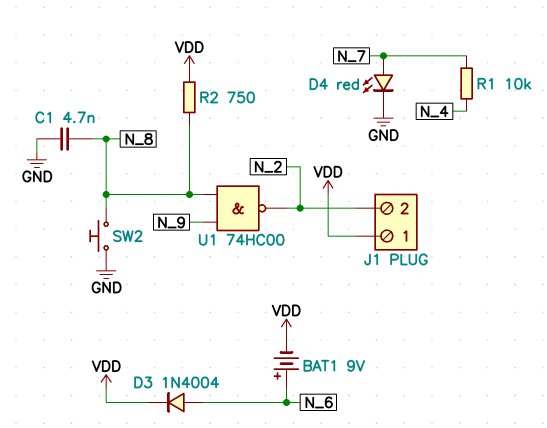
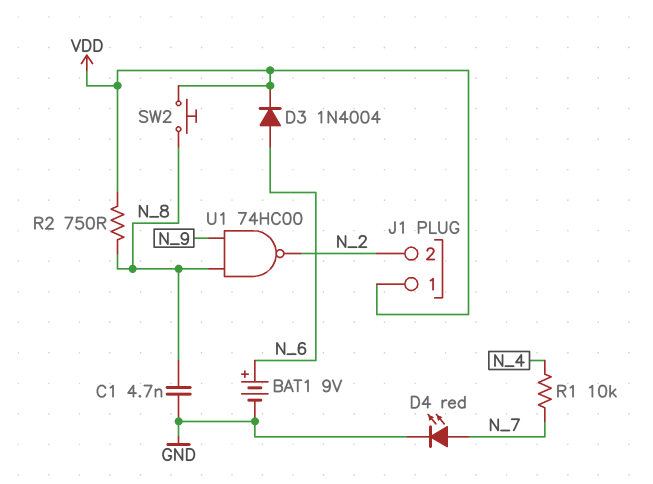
BAT1: 9V (plus N_6, minus VDD) -> 9V (plus N_6, minus GND)
SW2: button (GND, N_8) -> button (N_8, VDD)

